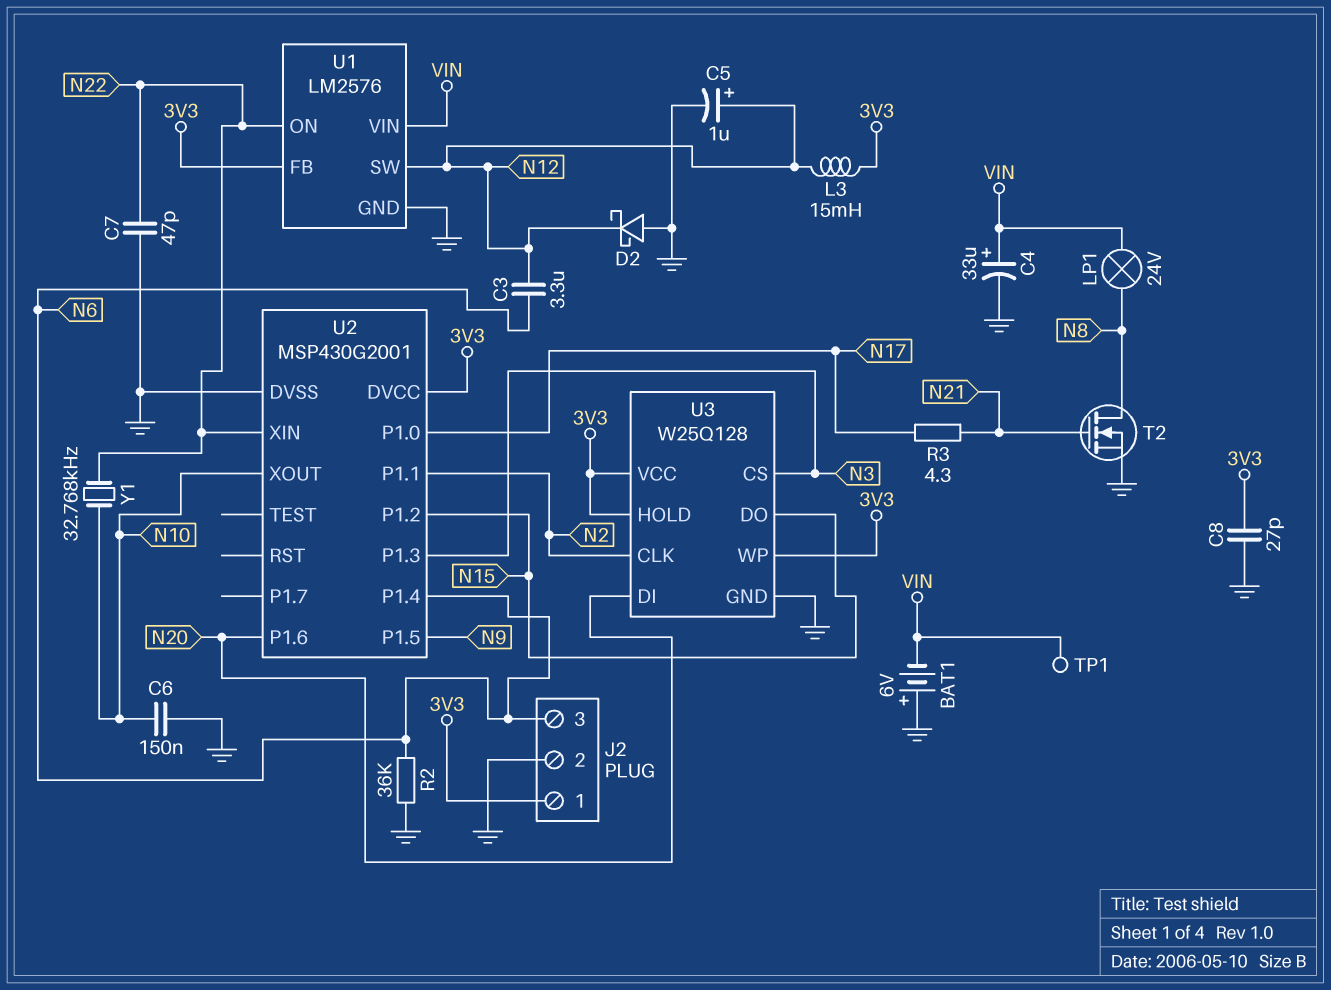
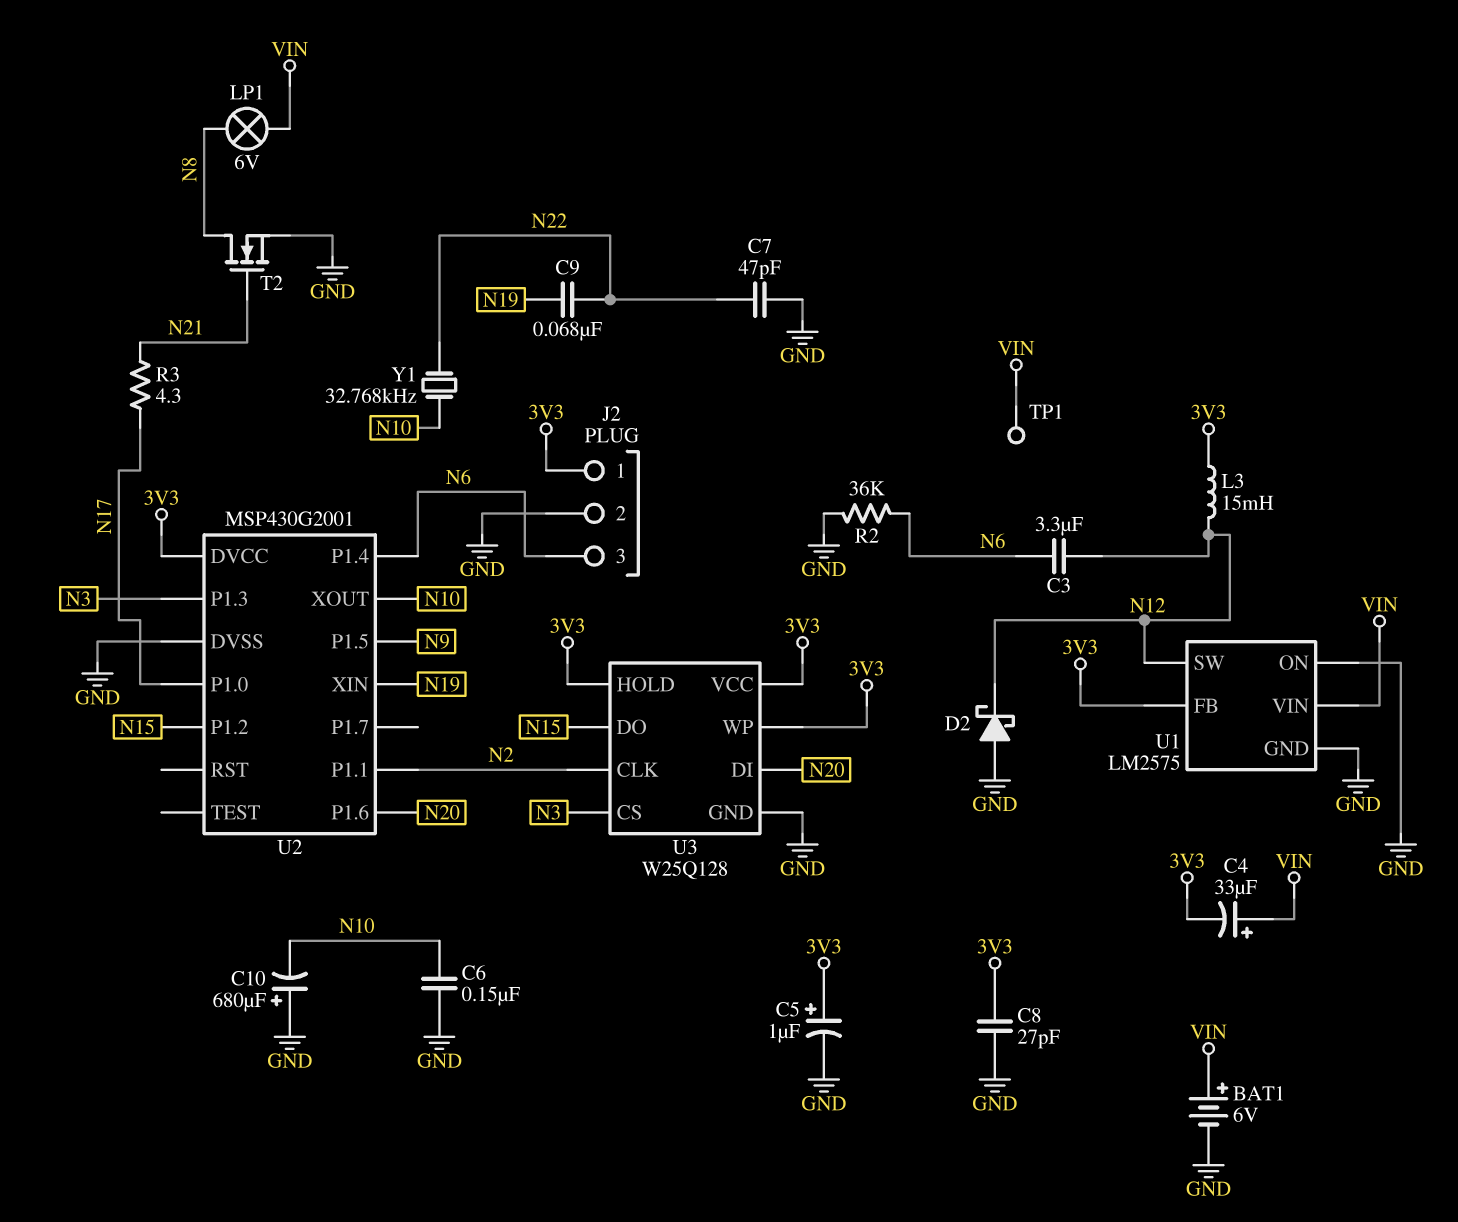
BAT1: 6V (plus GND, minus VIN) -> 6V (plus VIN, minus GND)
C4: 33uF (plus VIN, minus GND) -> 33uF (plus VIN, minus 3V3)
C5: 1uF (plus N12, minus GND) -> 1uF (plus 3V3, minus GND)
C9: none -> 68nF (N19, N22)
C10: none -> 680uF (plus GND, minus N10)
LP1: lamp 24V (N8, VIN) -> lamp 6V (N8, VIN)
U1: LM2576 -> LM2575
U1 pin ON: N22 -> GND
U2 pin XIN: N22 -> N19

